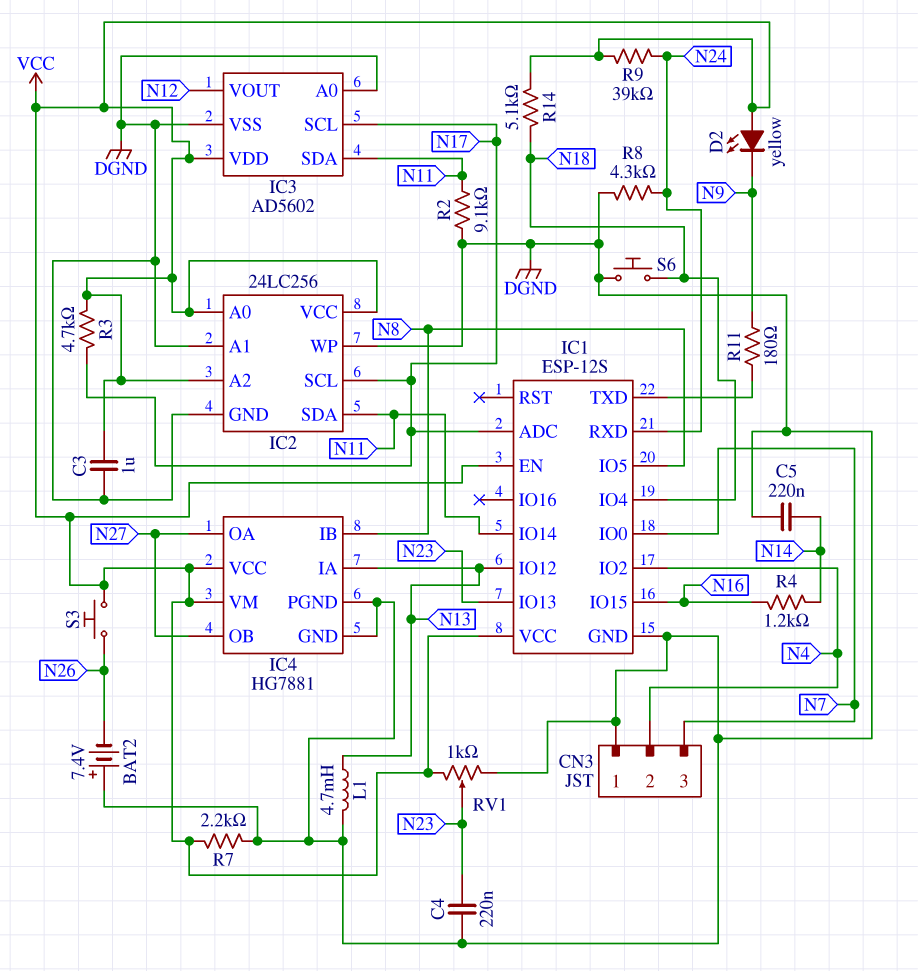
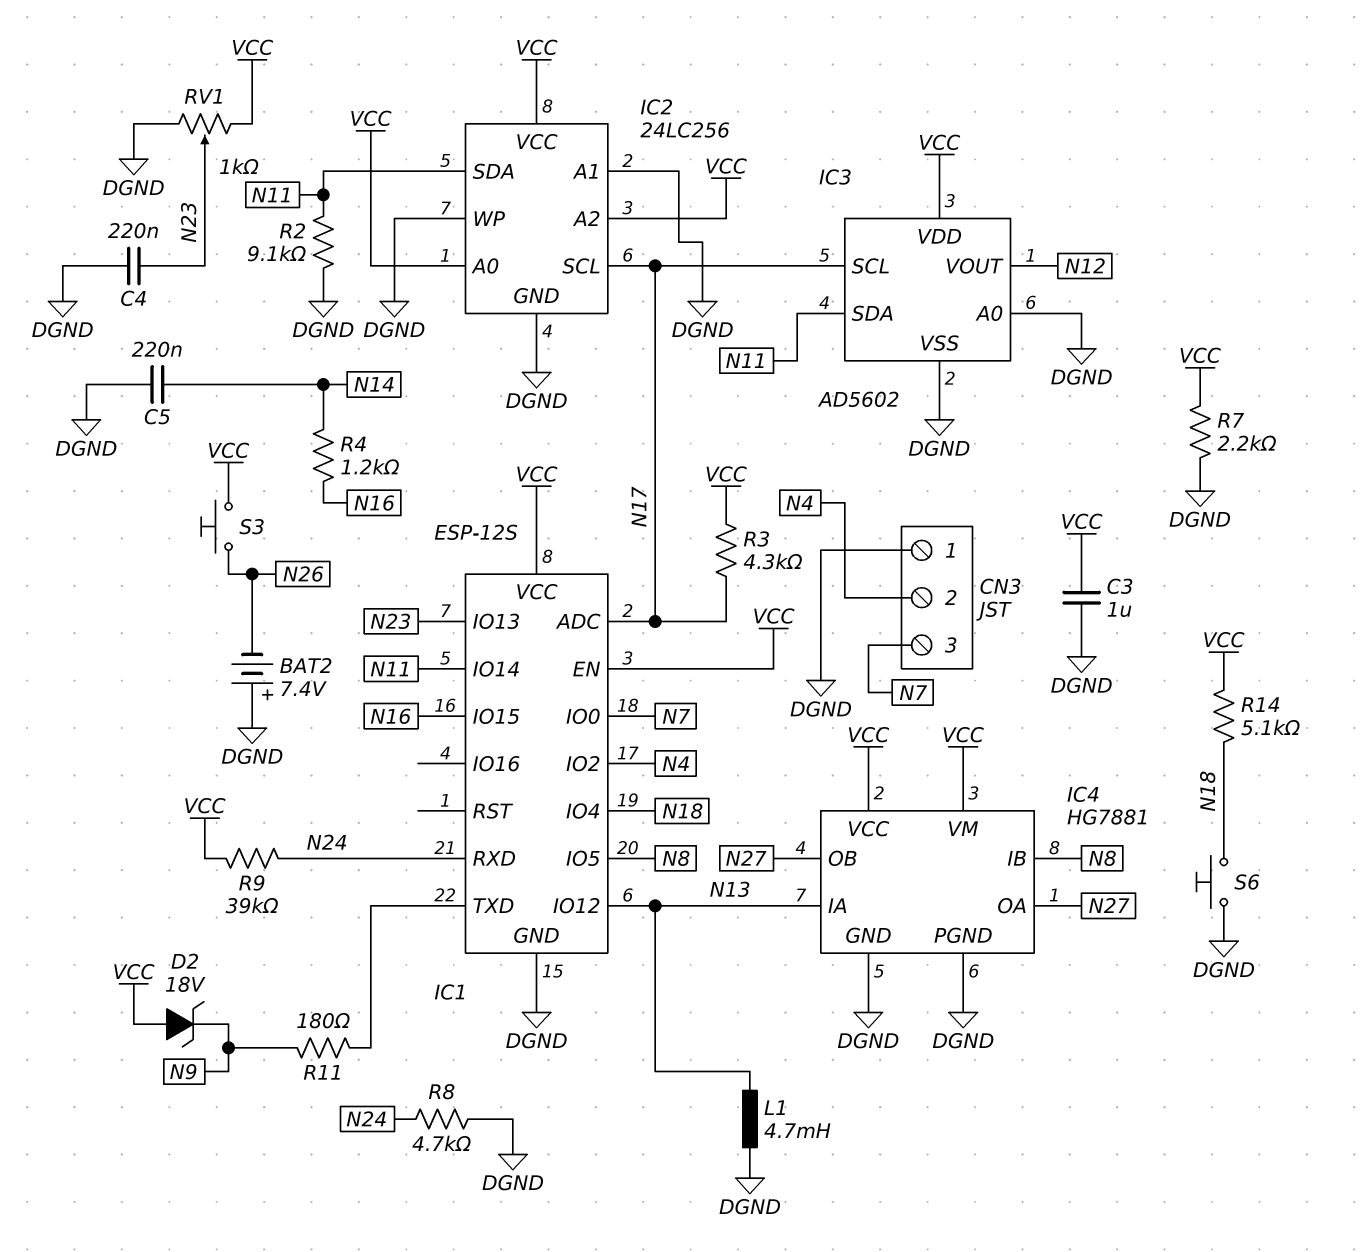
D2: LED yellow (A VCC, K N9) -> zener 18V (A VCC, K N9)
R3: 4.7k (N17, VCC) -> 4.3k (N17, VCC)
R8: 4.3k (DGND, N24) -> 4.7k (DGND, N24)

